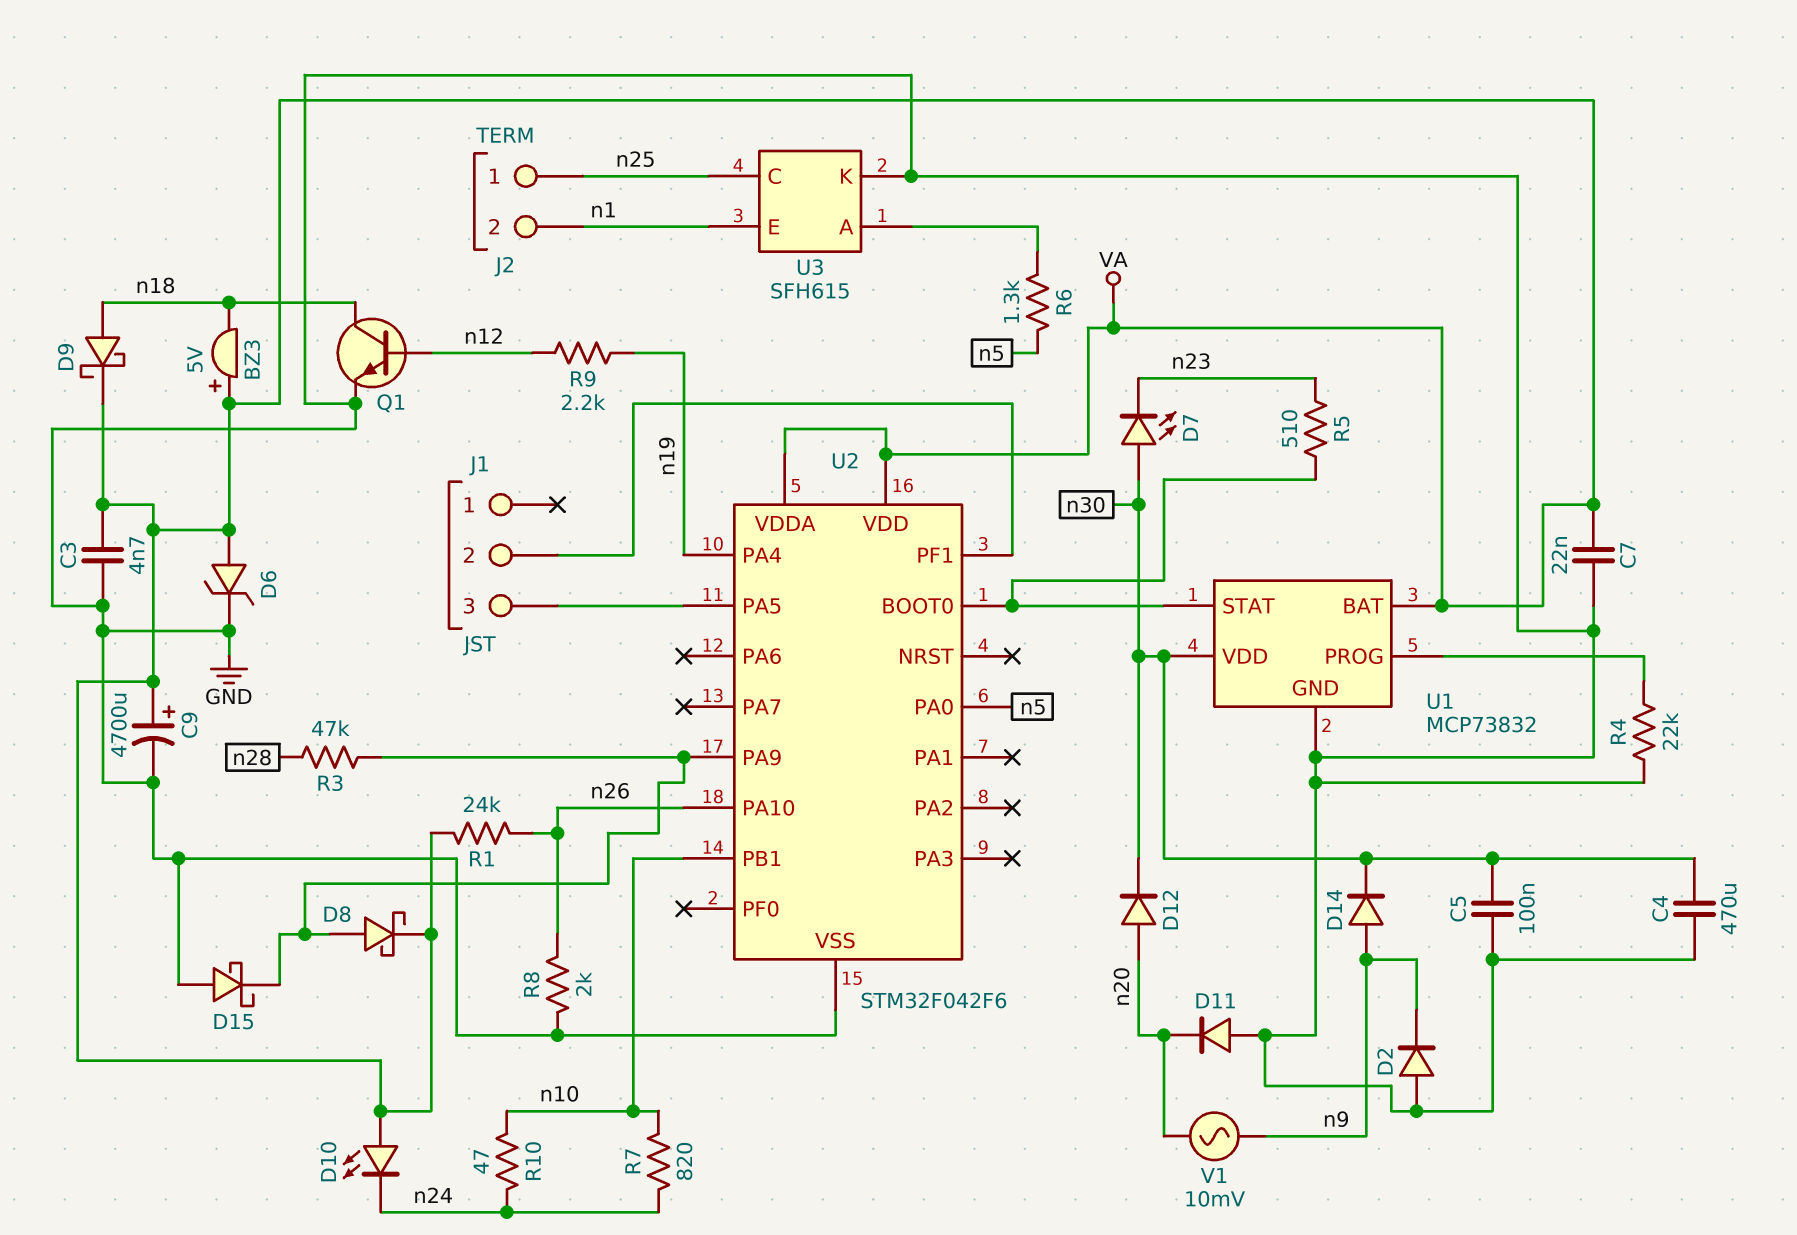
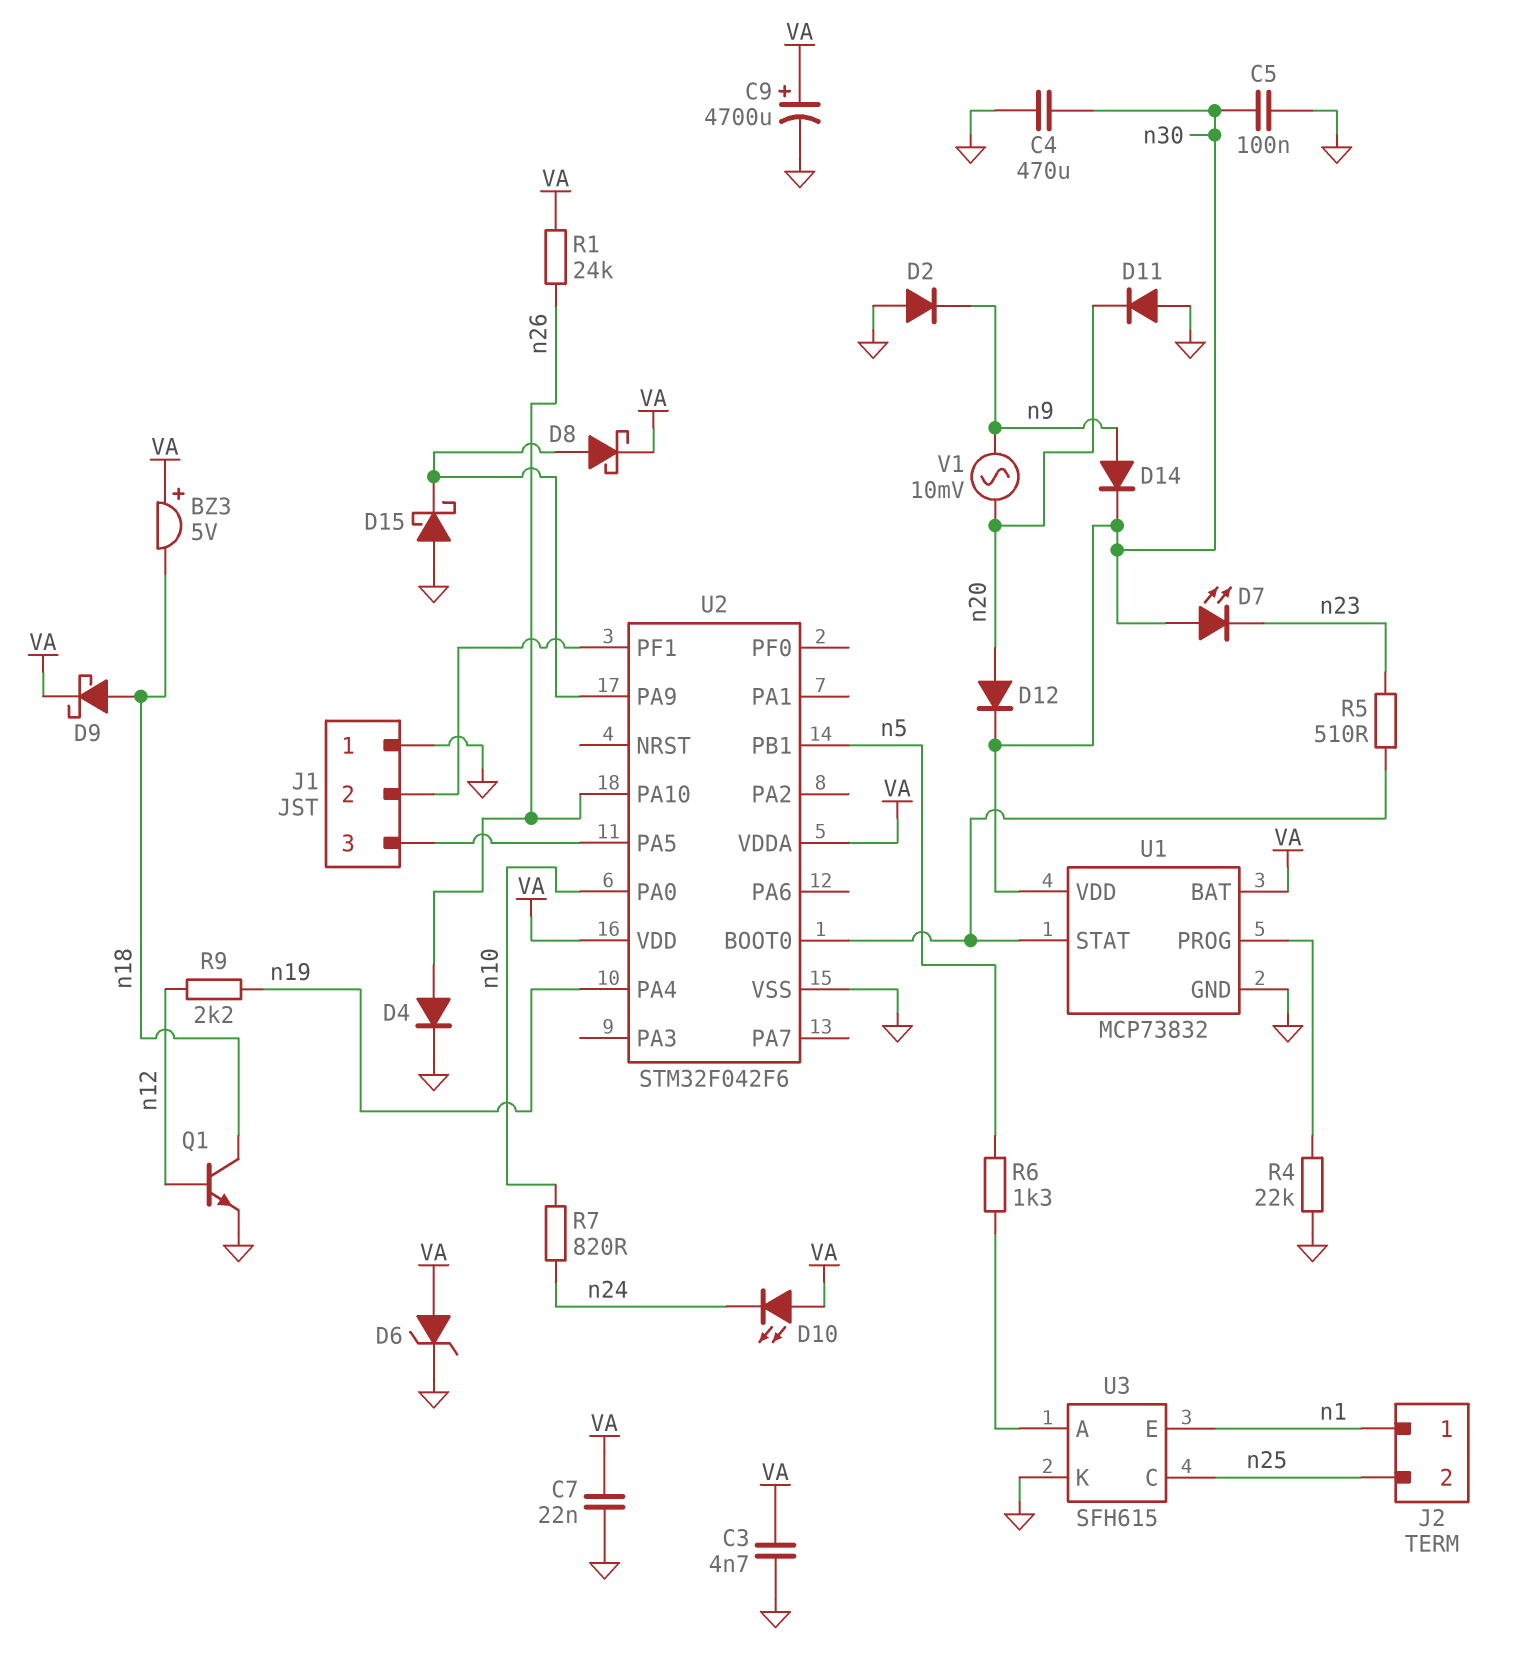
D4: none -> diode (A n26, K GND)
J1 pin 1: none -> GND
J2 pin 1: n25 -> n1
J2 pin 2: n1 -> n25
R3: 47k (U2/PA9, n28) -> none
R8: 2k (GND, n26) -> none
R10: 47 (n10, n24) -> none
U2 pin PA0: n5 -> n10
U2 pin PB1: n10 -> n5

